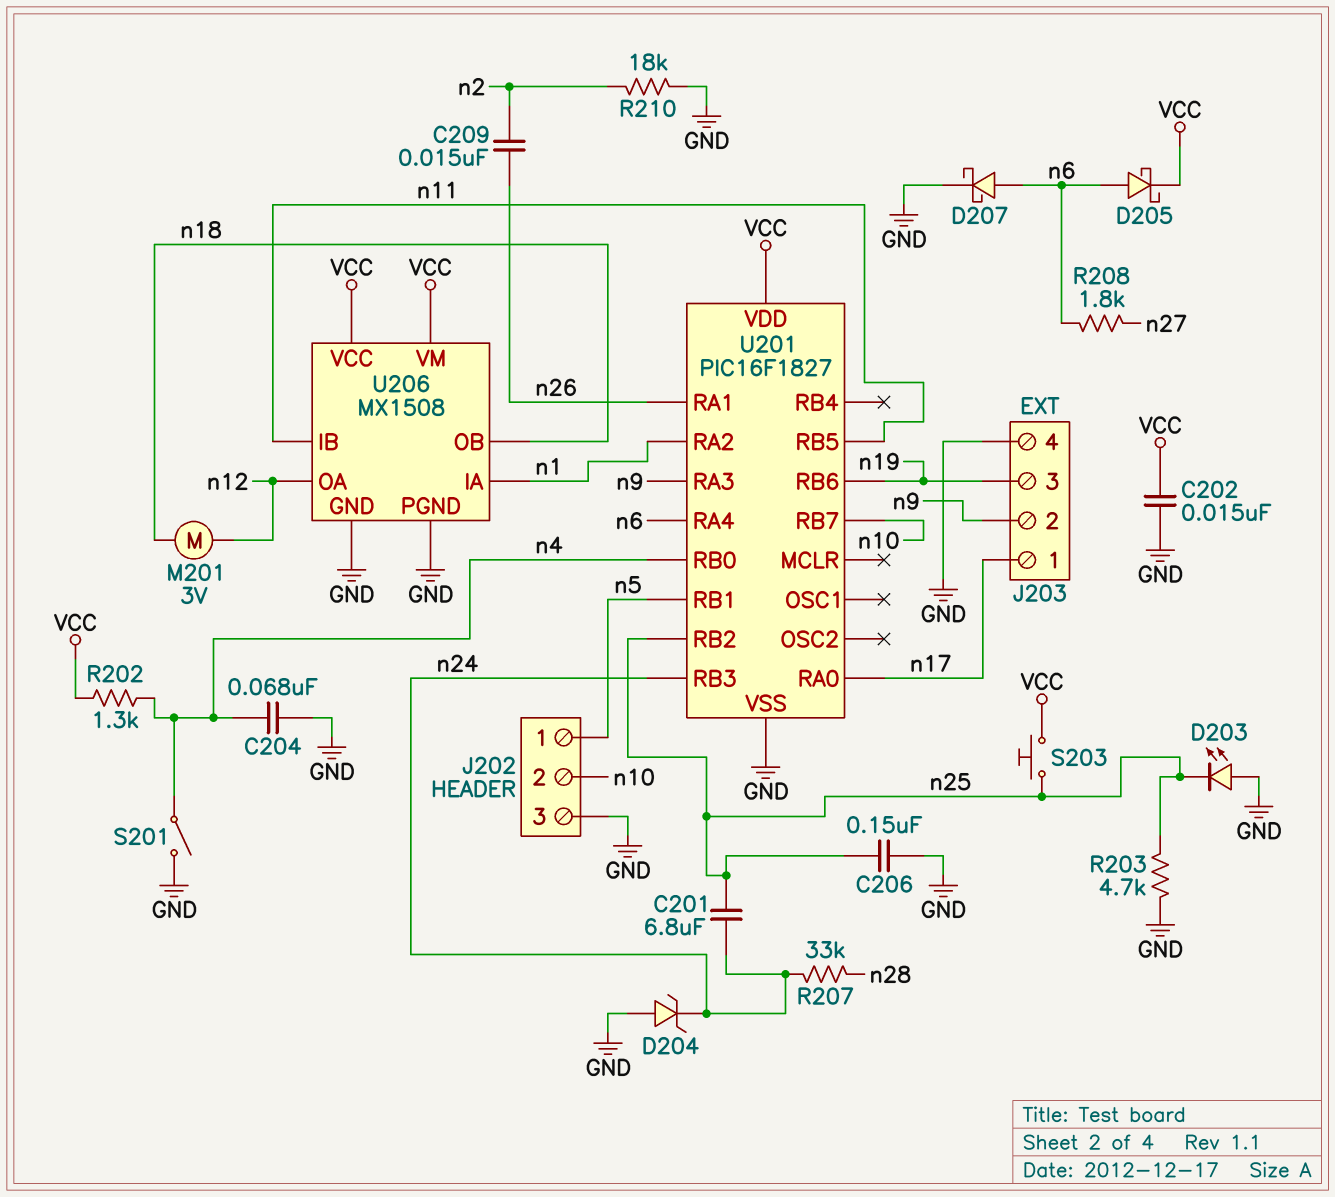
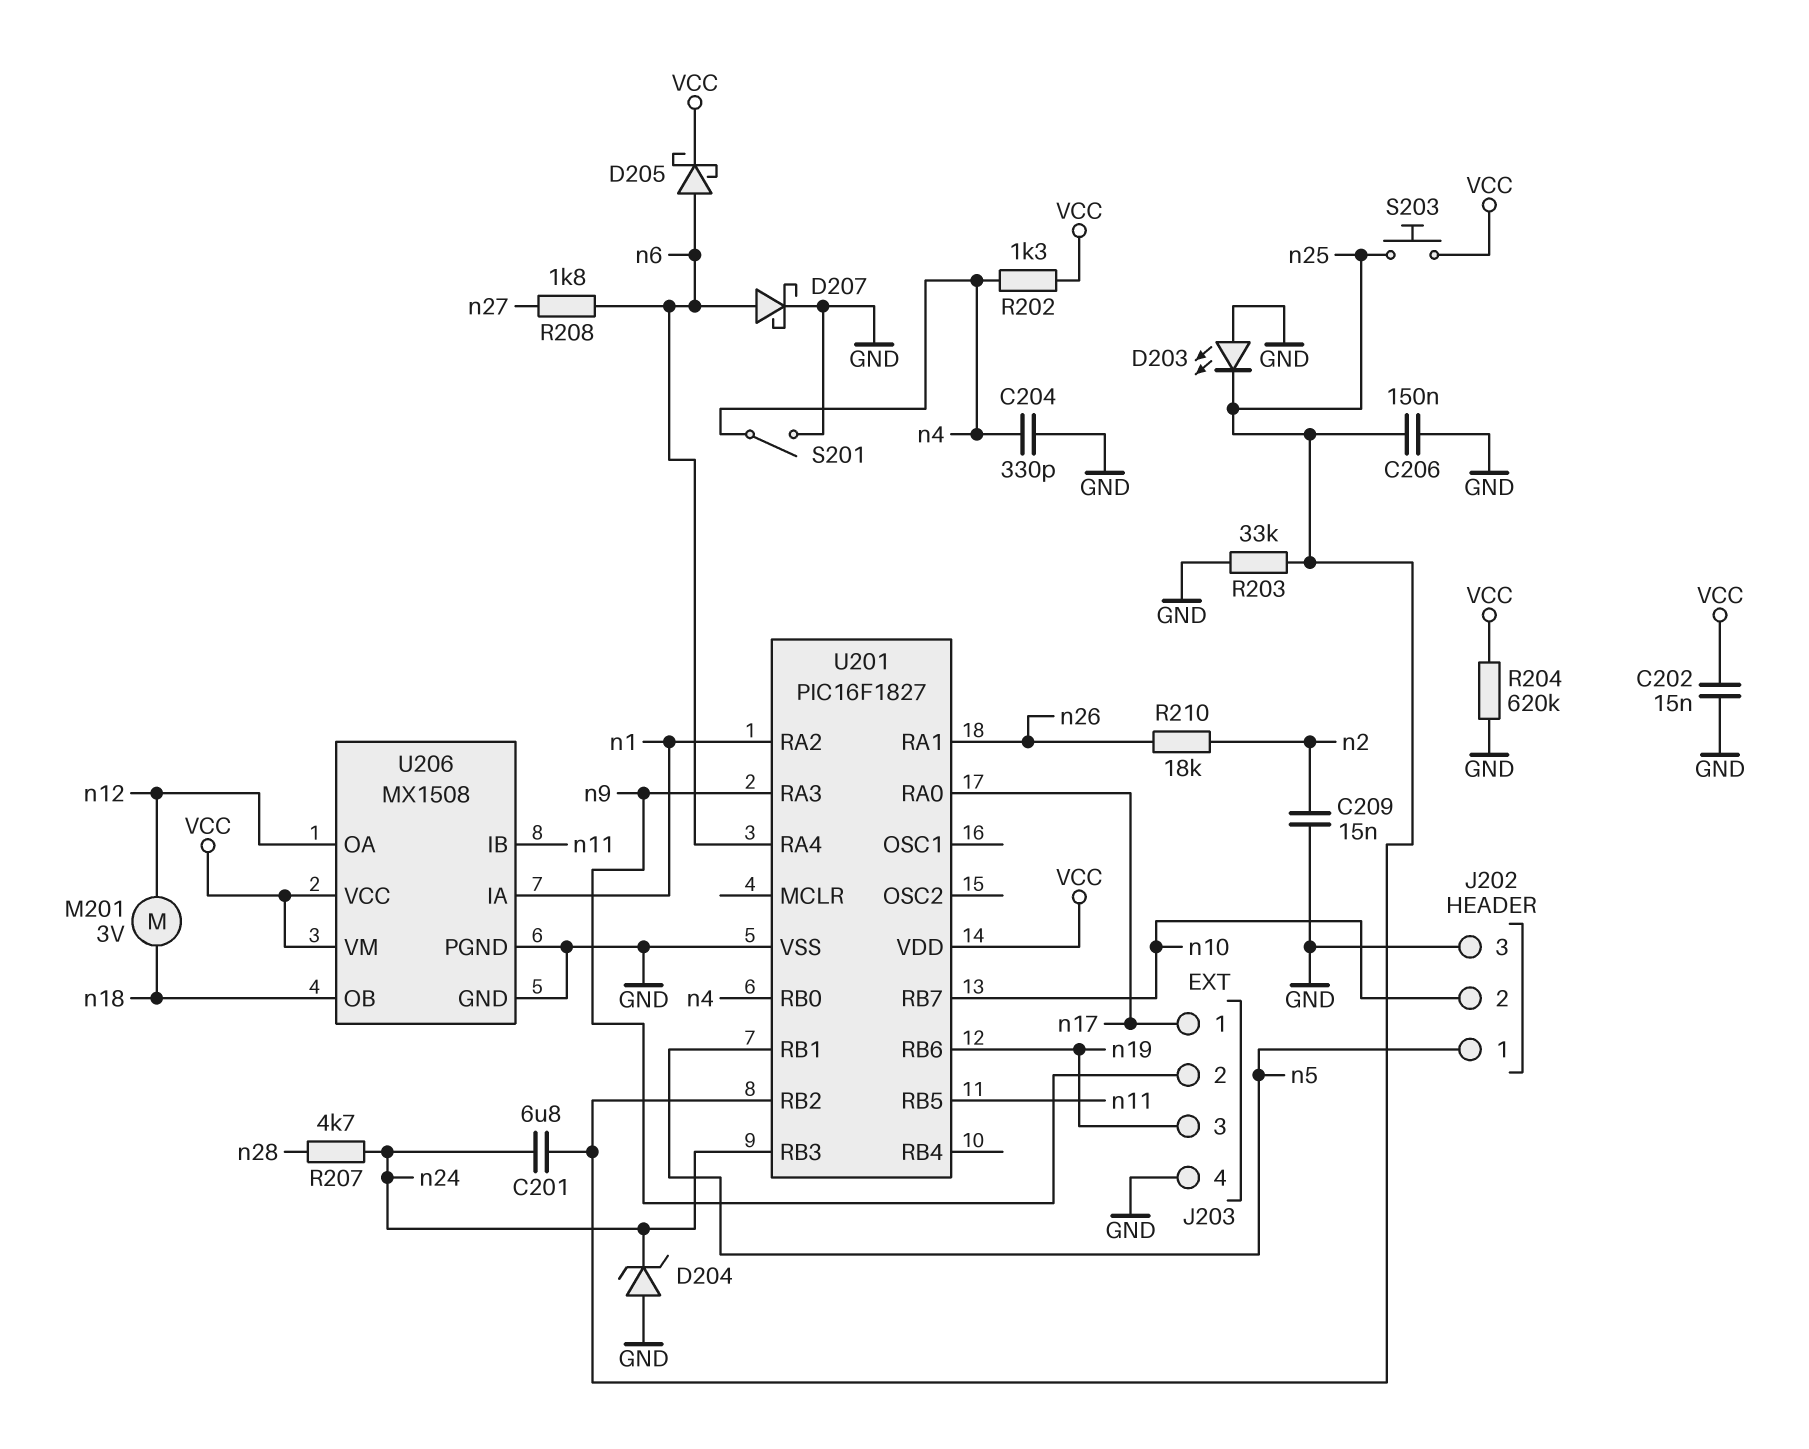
C204: 68nF (GND, n4) -> 330pF (GND, n4)
C209: 15nF (n2, n26) -> 15nF (GND, n2)
R203: 4.7k (GND, n25) -> 33k (GND, n25)
R204: none -> 620k (GND, VCC)
R207: 33k (n24, n28) -> 4.7k (n24, n28)
R210: 18k (GND, n2) -> 18k (n2, n26)

